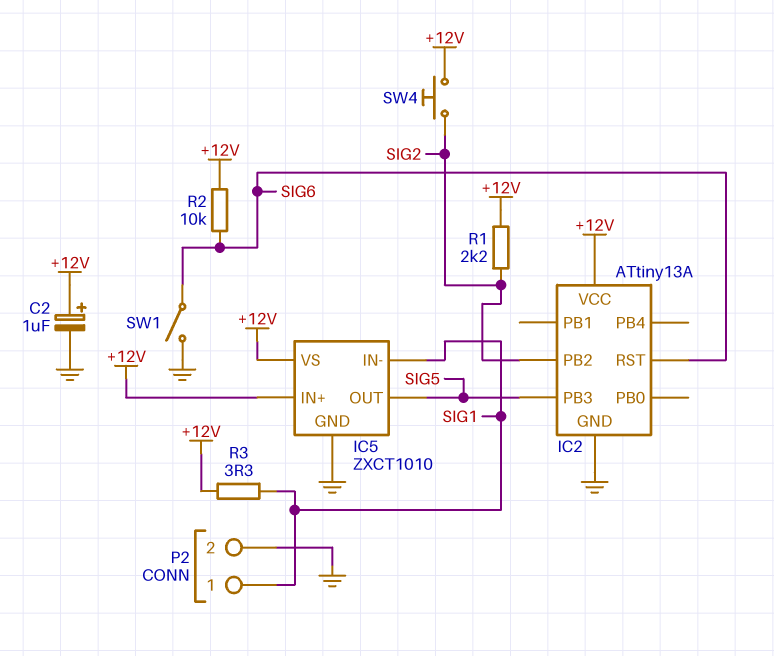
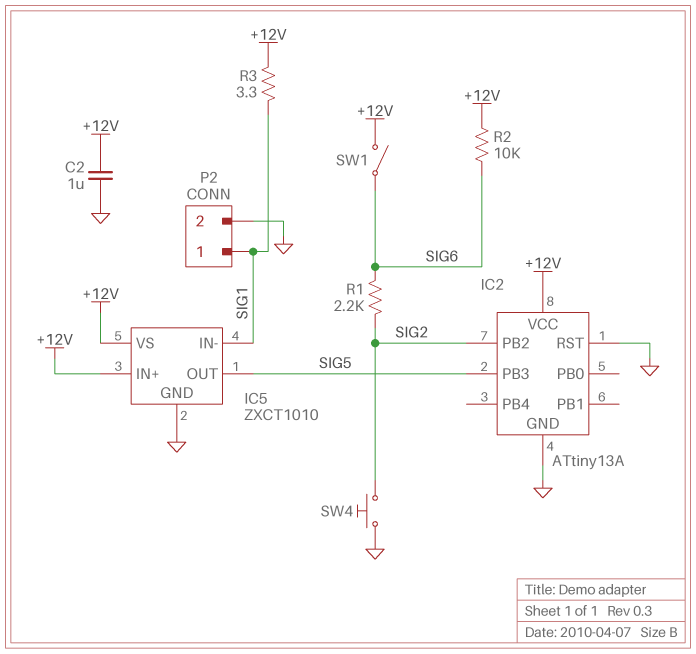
C2: 1uF (plus +12V, minus GND) -> 1uF (+12V, GND)
IC2 pin RST: SIG6 -> GND
R1: 2.2k (+12V, SIG2) -> 2.2k (SIG2, SIG6)
SW1: switch (GND, SIG6) -> switch (+12V, SIG6)
SW4: button (+12V, SIG2) -> button (GND, SIG2)

